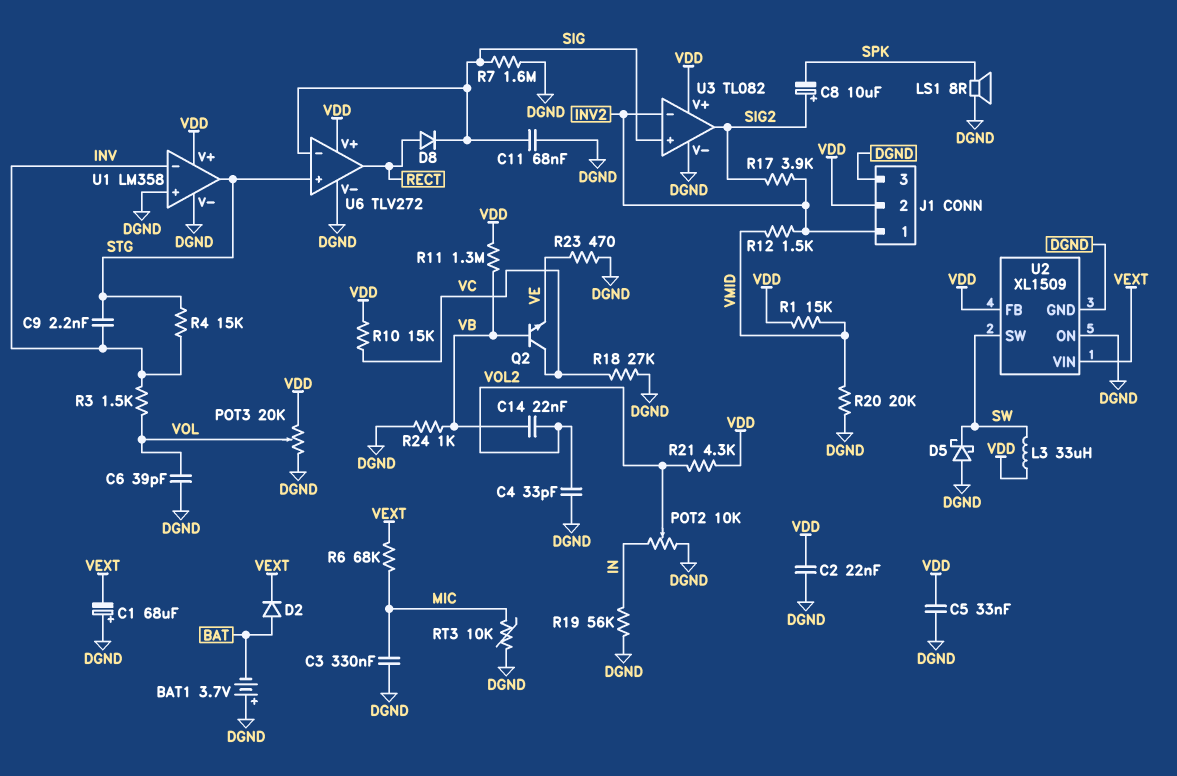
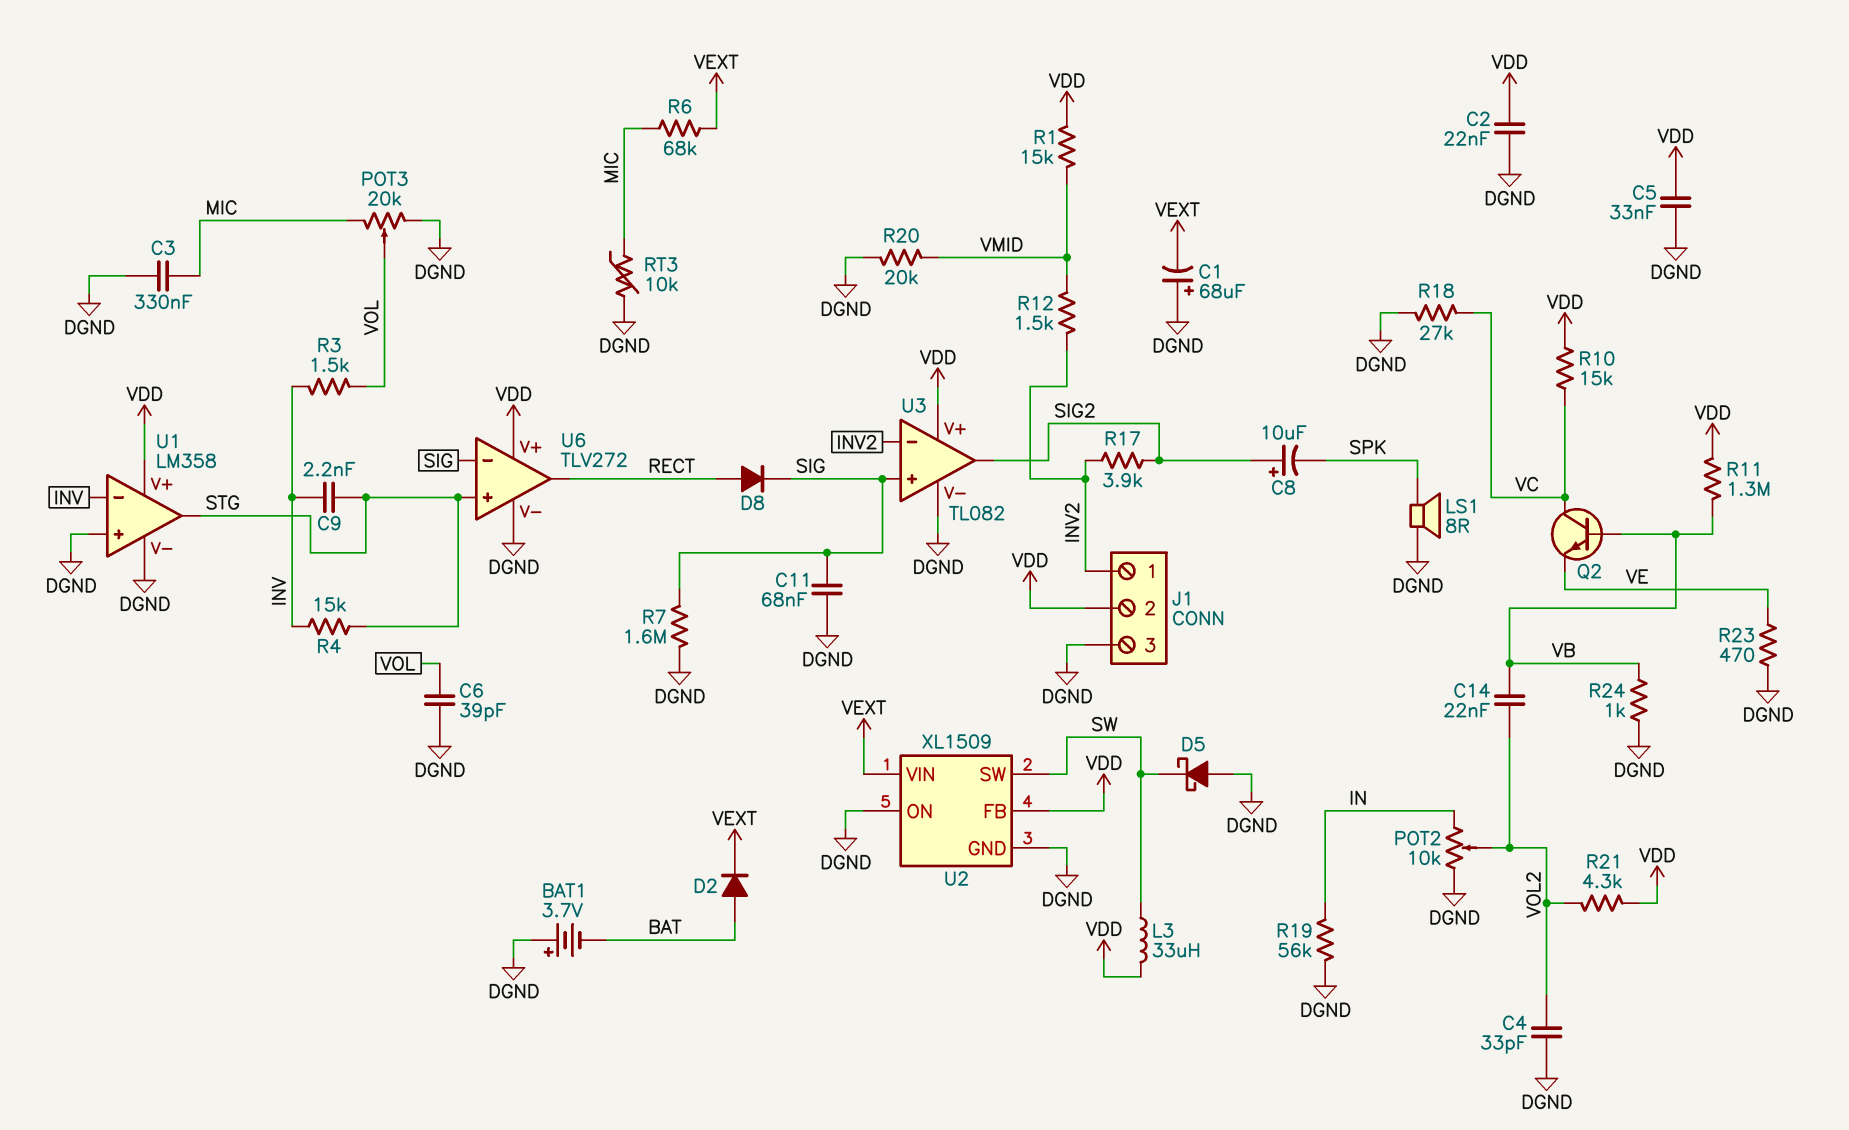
POT3: 20k (DGND, VDD, wiper VOL) -> 20k (DGND, MIC, wiper VOL)

